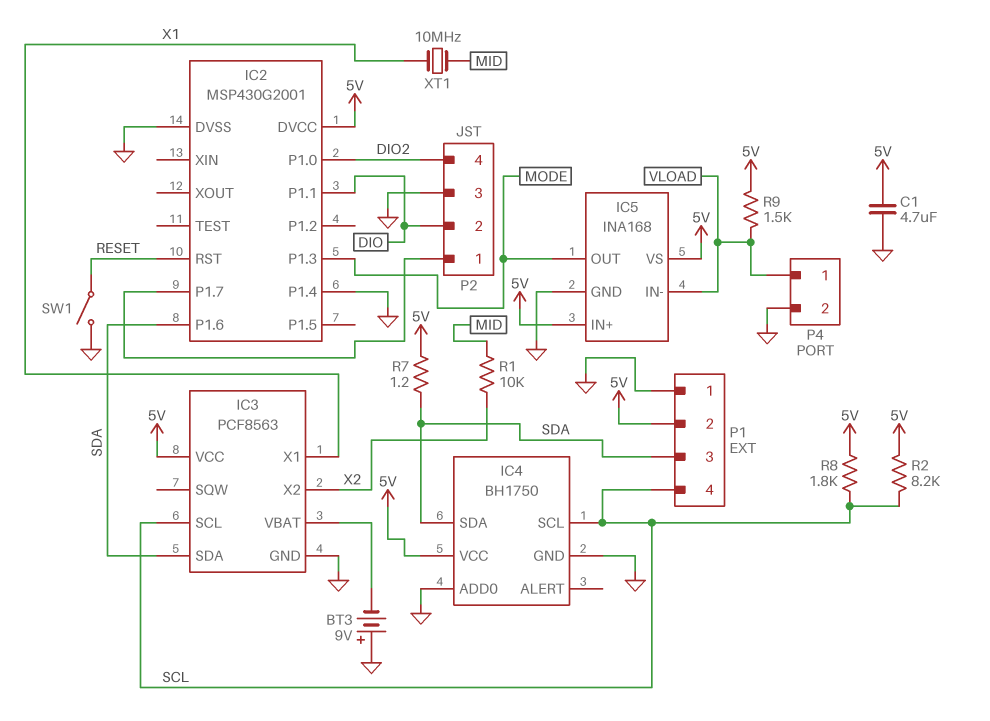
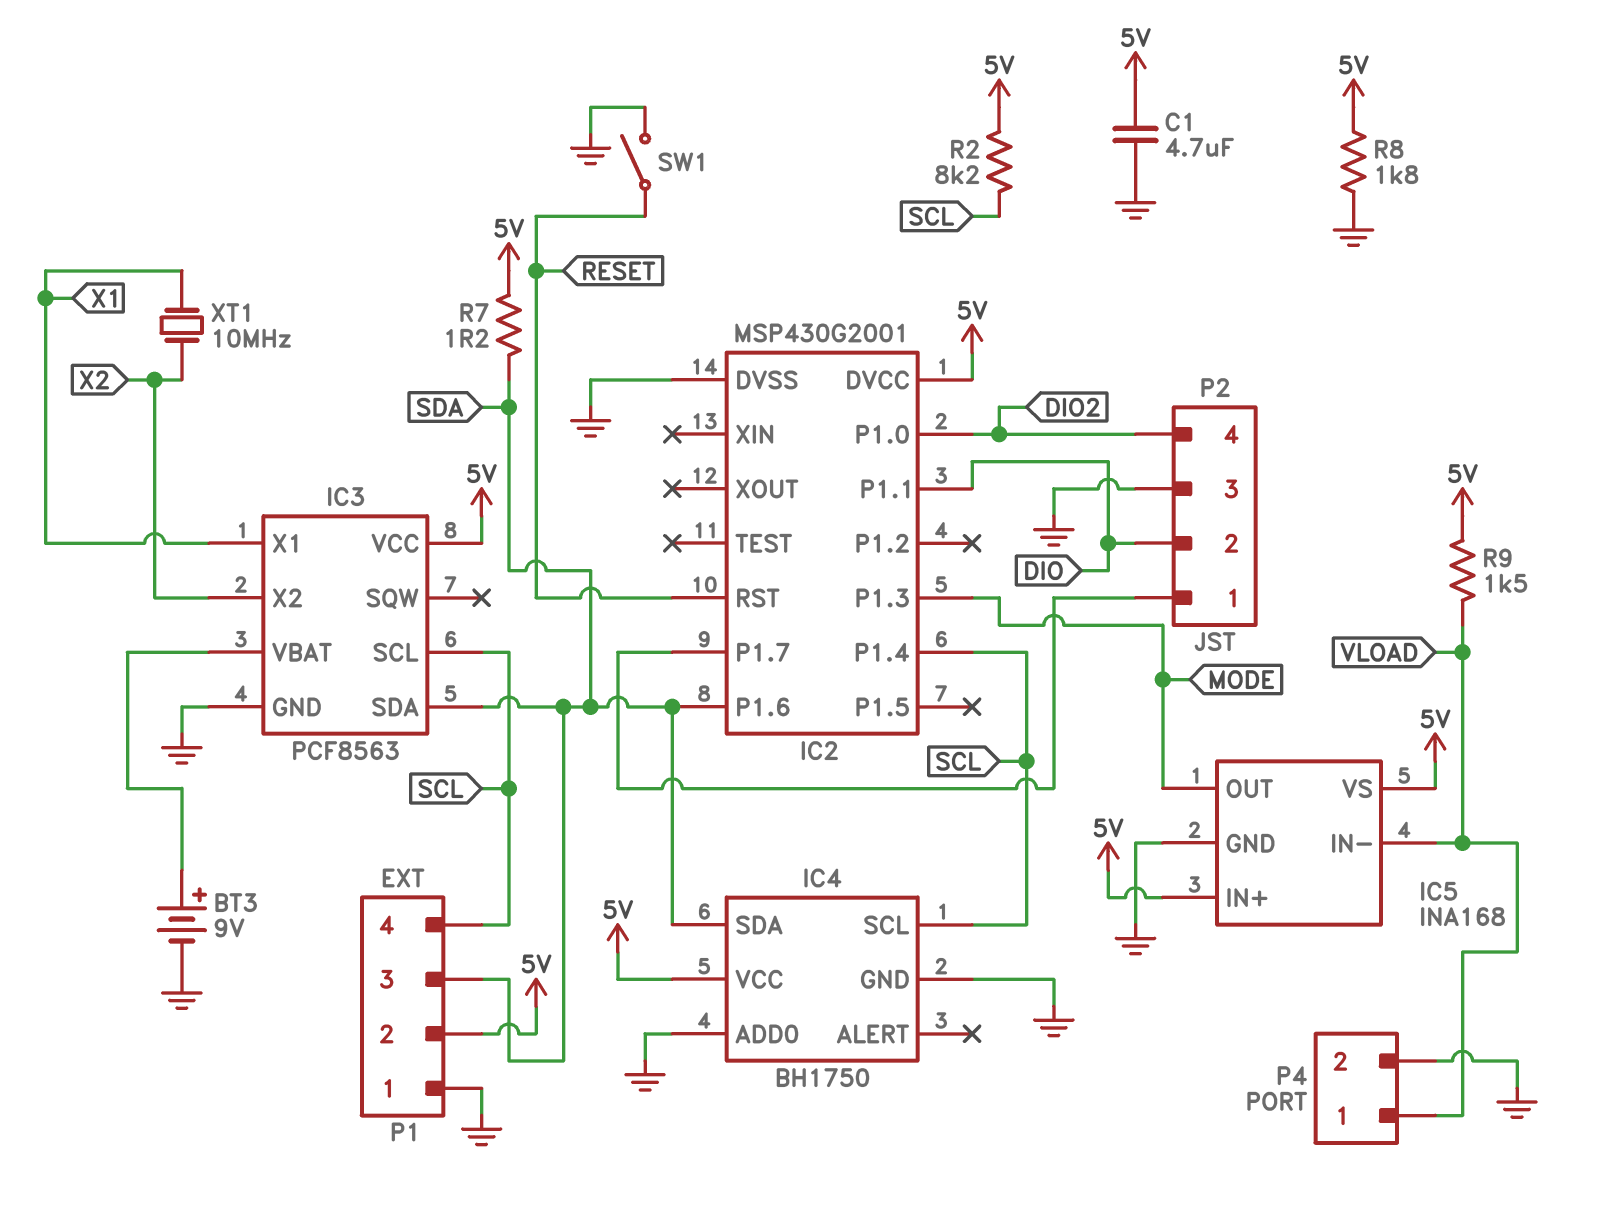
BT3: 9V (plus GND, minus IC3/VBAT) -> 9V (plus IC3/VBAT, minus GND)
IC2 pin P1.4: GND -> SCL
R1: 10k (MID, X2) -> none
R8: 1.8k (5V, SCL) -> 1.8k (5V, GND)
XT1: 10MHz (MID, X1) -> 10MHz (X1, X2)

